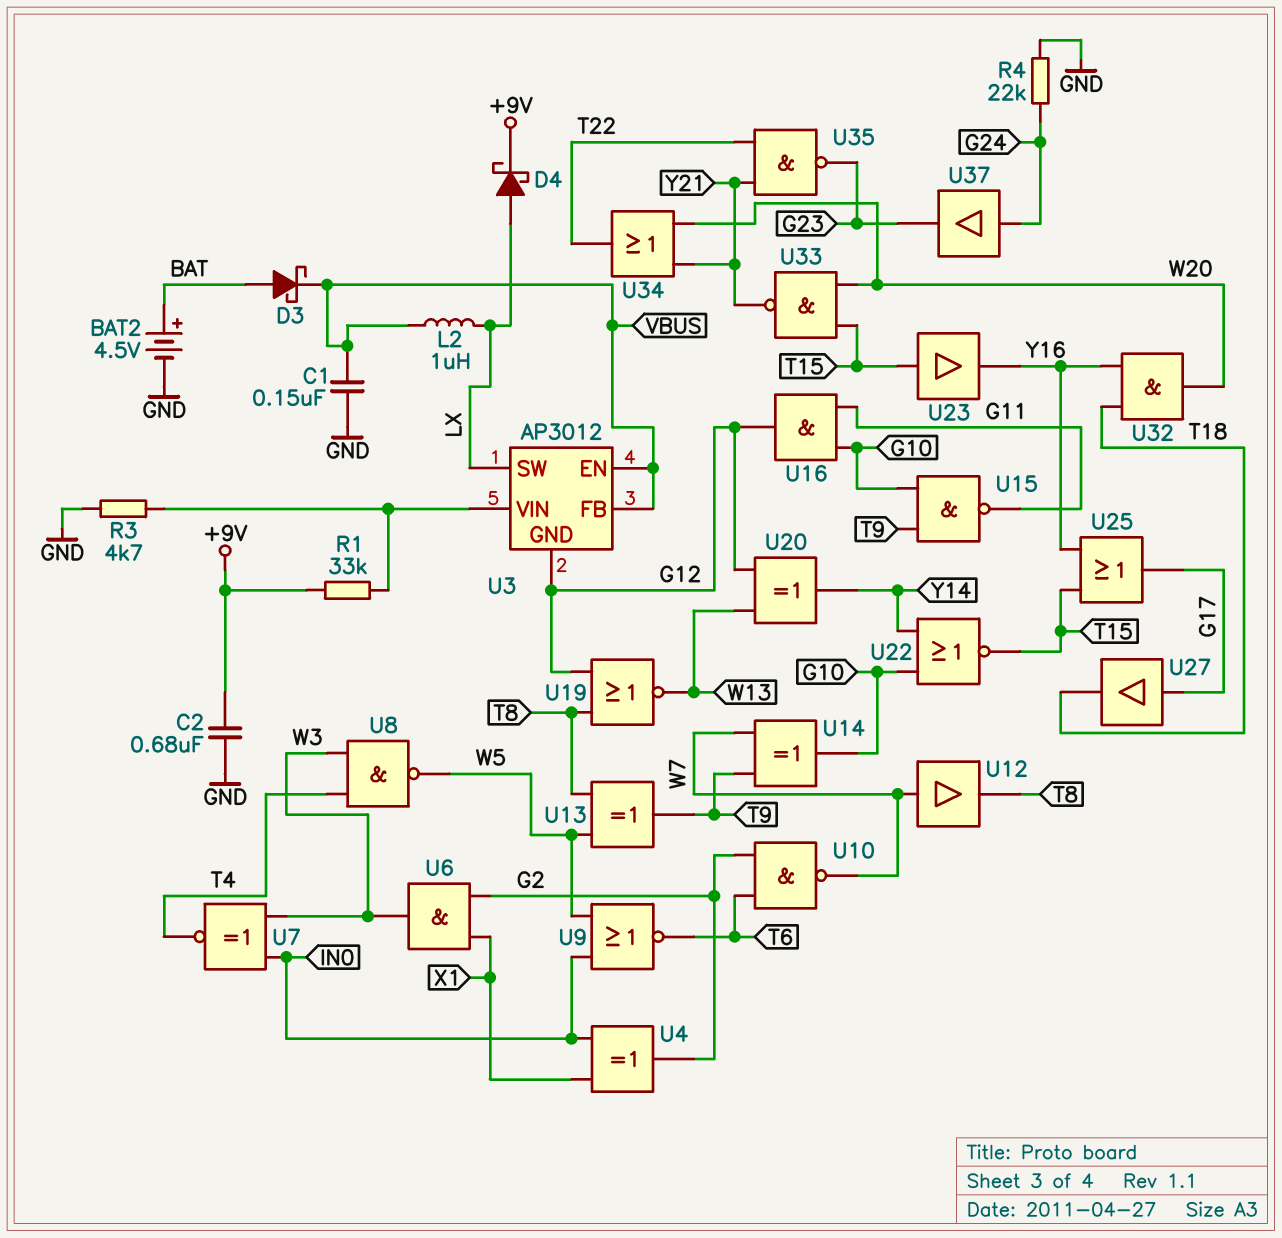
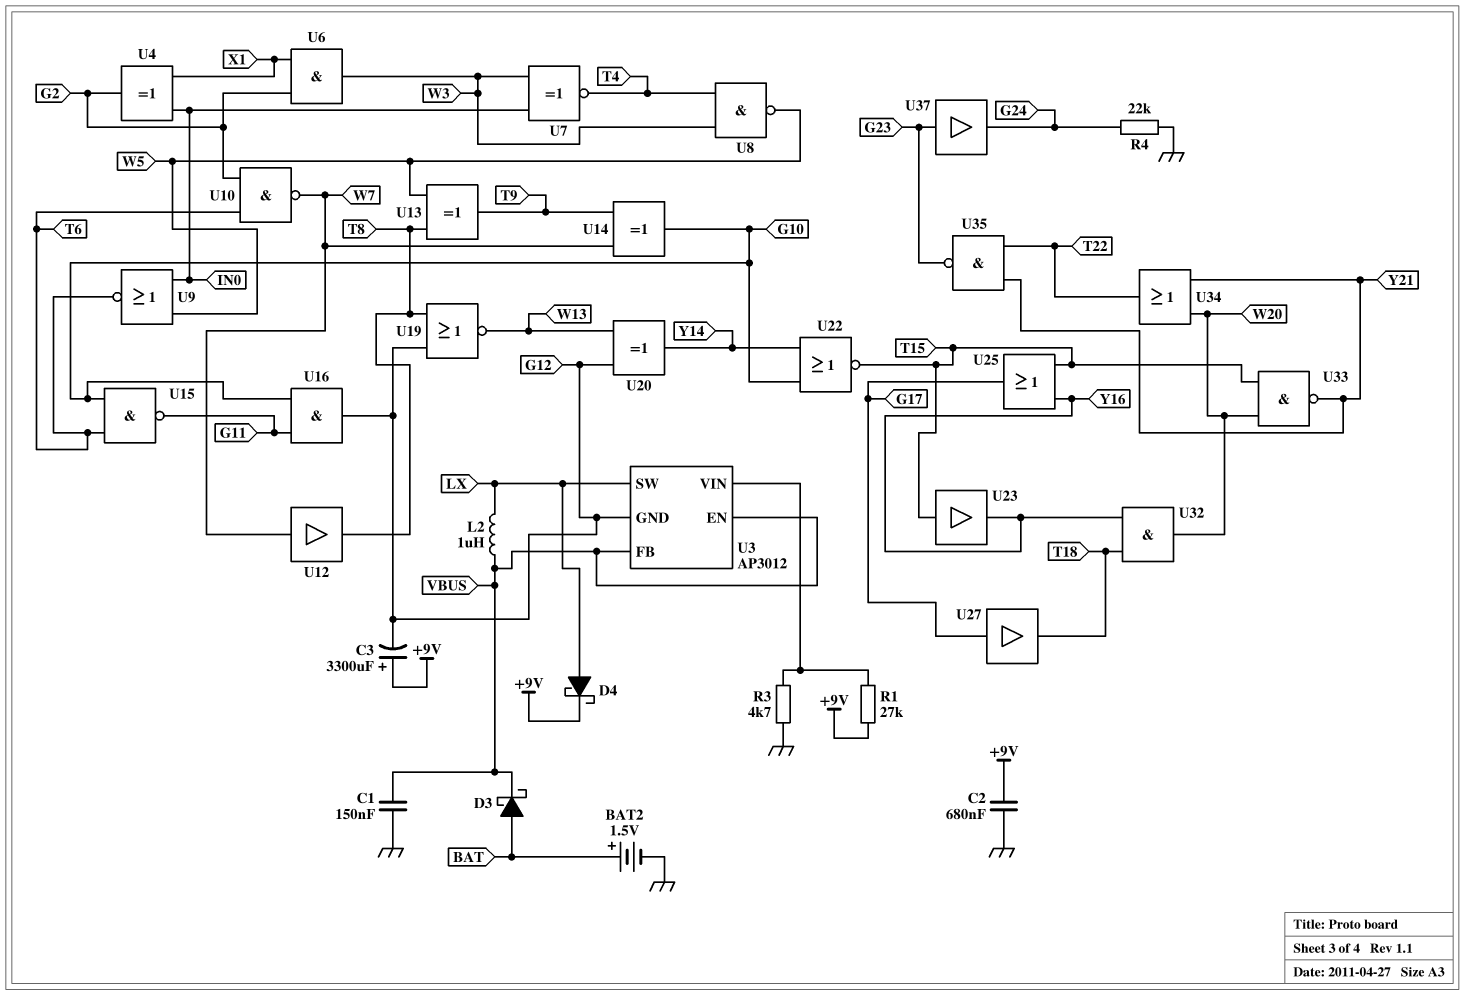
BAT2: 4.5V (plus BAT, minus GND) -> 1.5V (plus BAT, minus GND)
C3: none -> 3300uF (plus +9V, minus G12)
R1: 33k (+9V, U3/VIN) -> 27k (+9V, U3/VIN)
U15: NAND (in G10, in T9, out G11) -> NAND (in G10, in T6, out G11)
U37: buffer (in G24, out G23) -> buffer (in G23, out G24)

